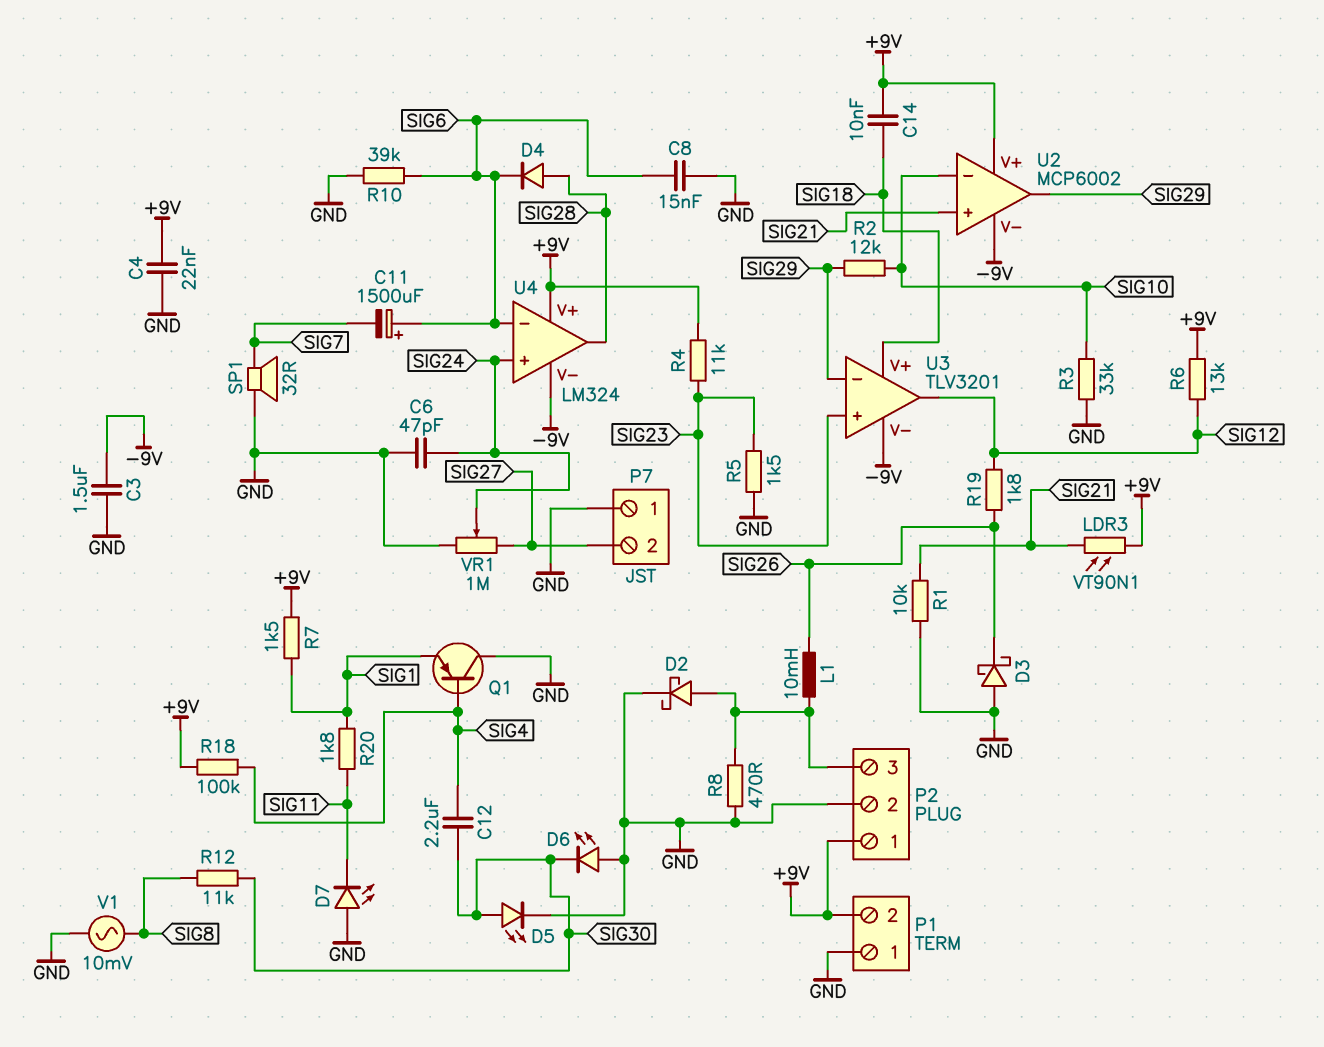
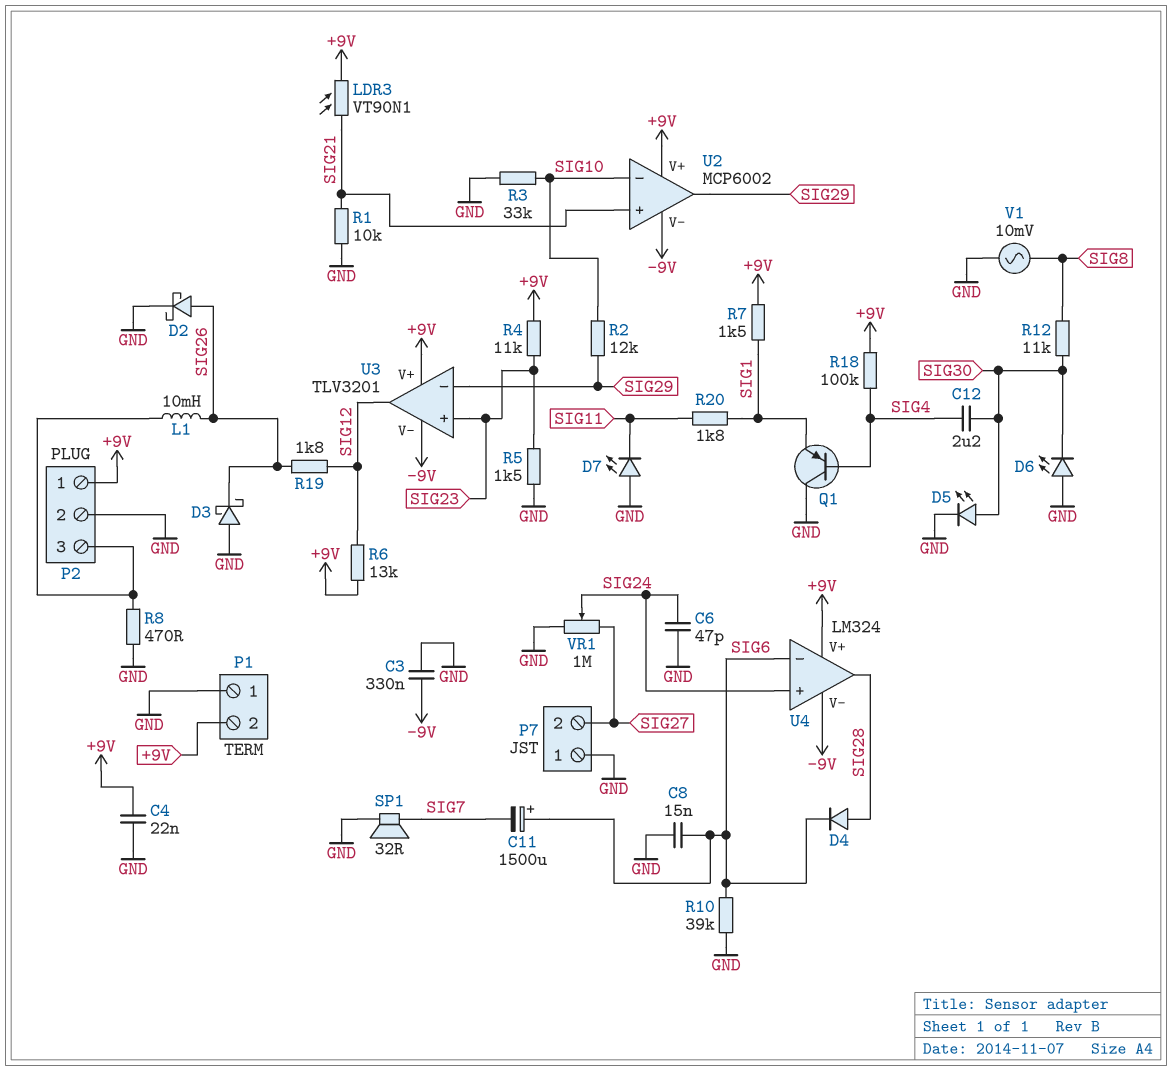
C3: 1.5uF (-9V, GND) -> 330nF (-9V, GND)
C14: 10nF (+9V, SIG18) -> none
D2: schottky (A P2/3, K GND) -> schottky (A SIG26, K GND)
U3 pin V+: SIG18 -> +9V

